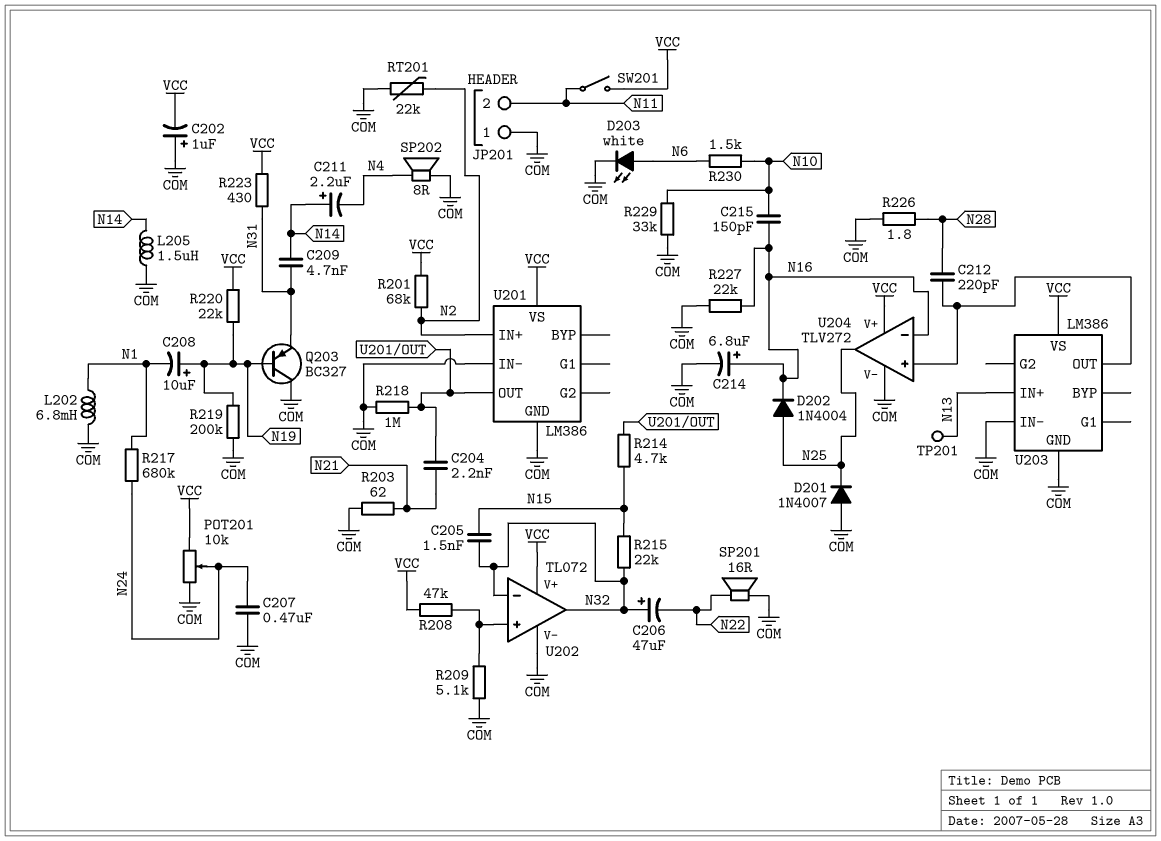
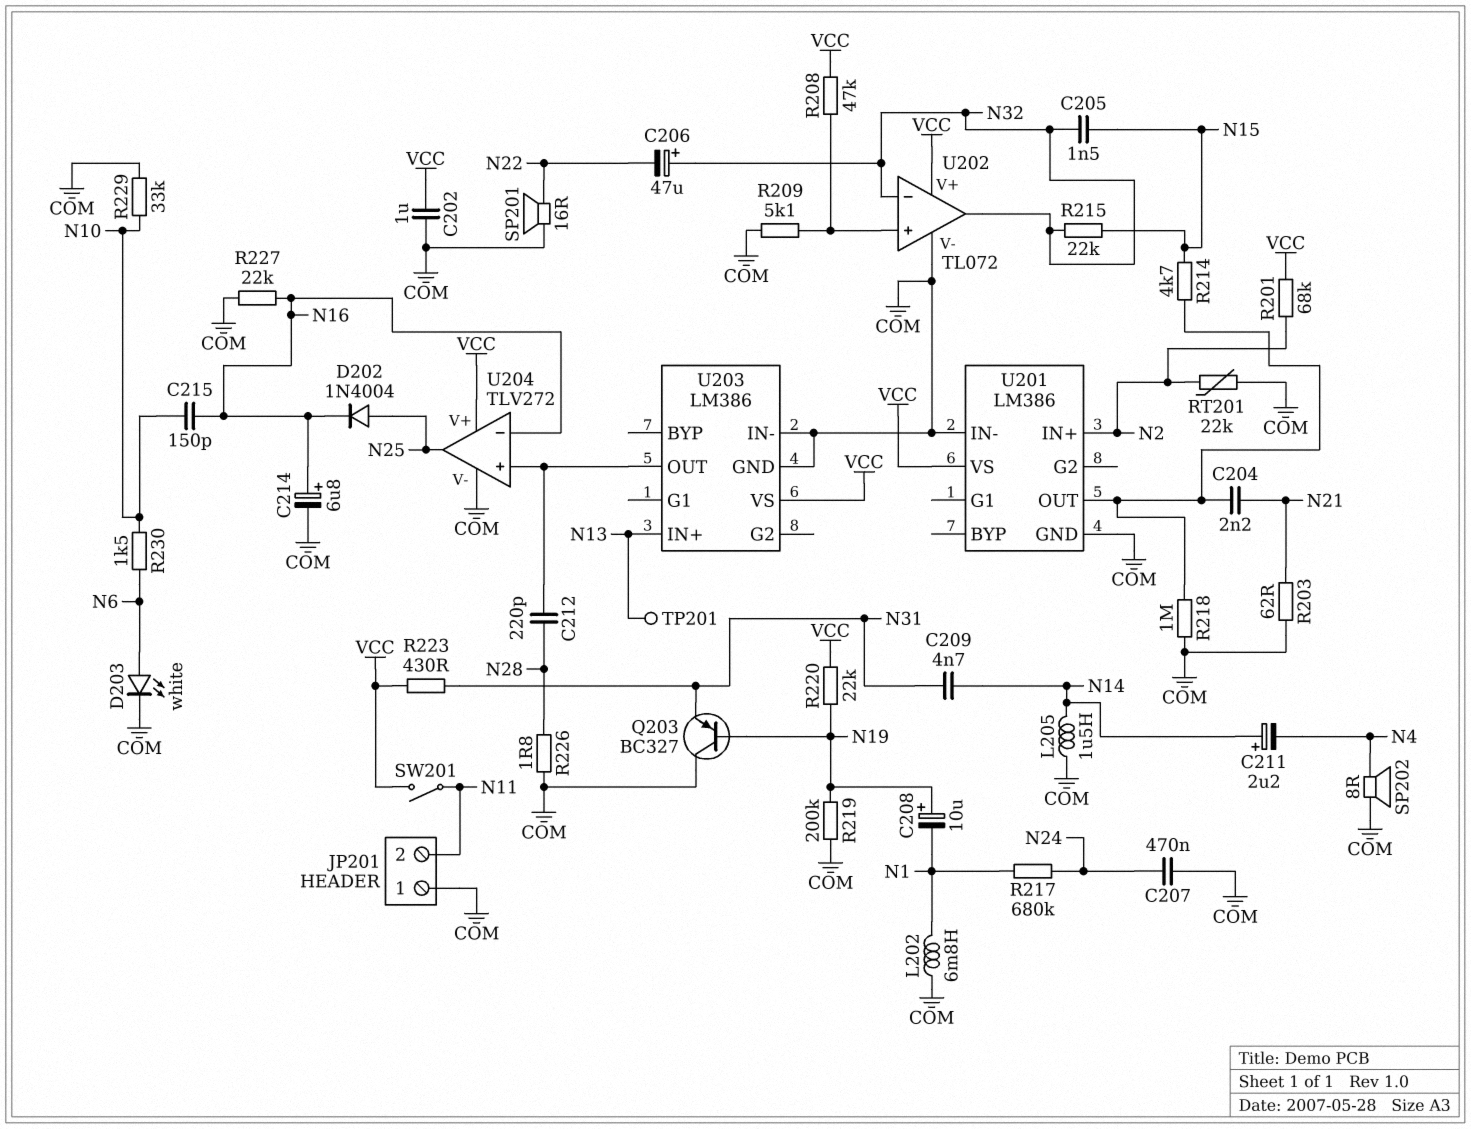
C202: 1uF (plus COM, minus VCC) -> 1uF (COM, VCC)
D201: diode 1N4007 (A COM, K N25) -> none
POT201: 10k (COM, VCC, wiper N24) -> none

